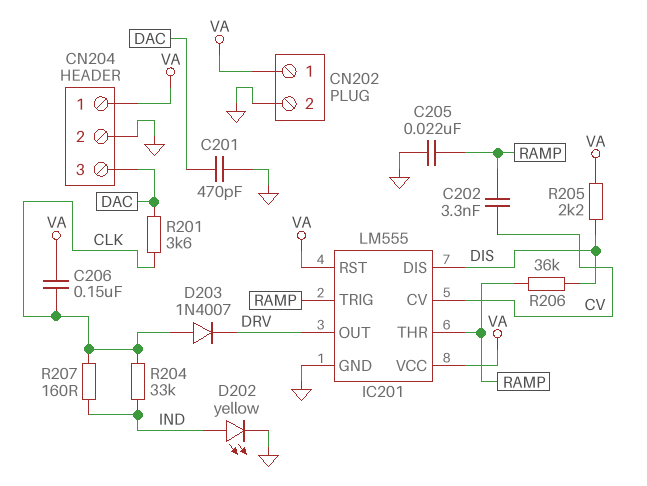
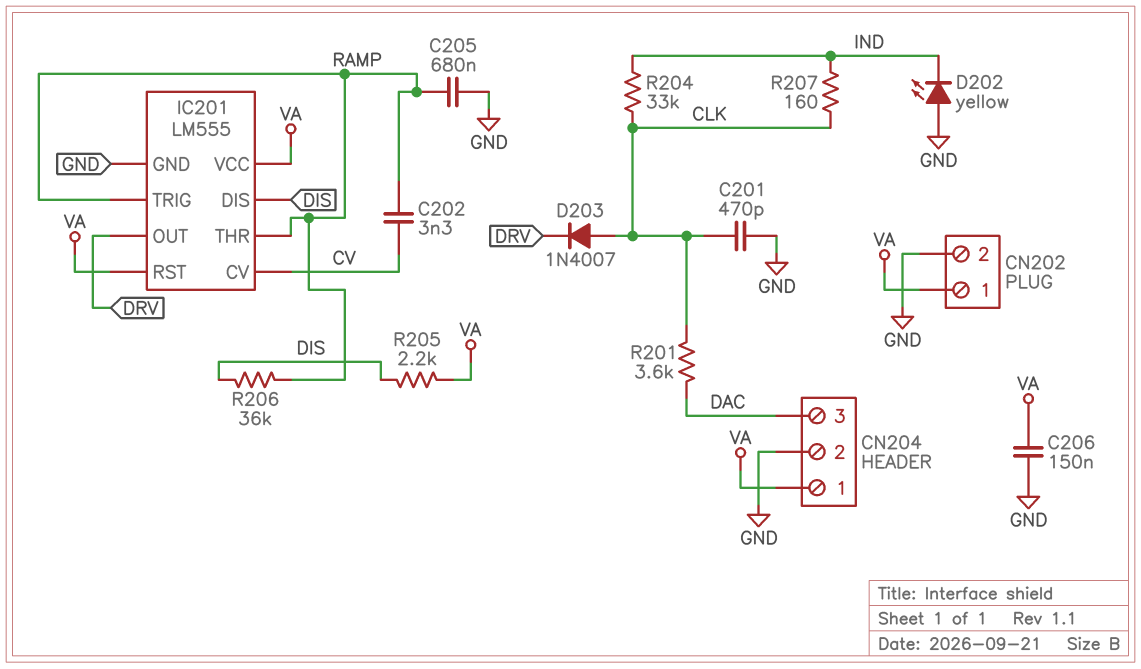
C201: 470pF (DAC, GND) -> 470pF (CLK, GND)
C205: 22nF (GND, RAMP) -> 680nF (GND, RAMP)
C206: 150nF (CLK, VA) -> 150nF (GND, VA)
D202: LED yellow (A IND, K GND) -> LED yellow (A GND, K IND)

